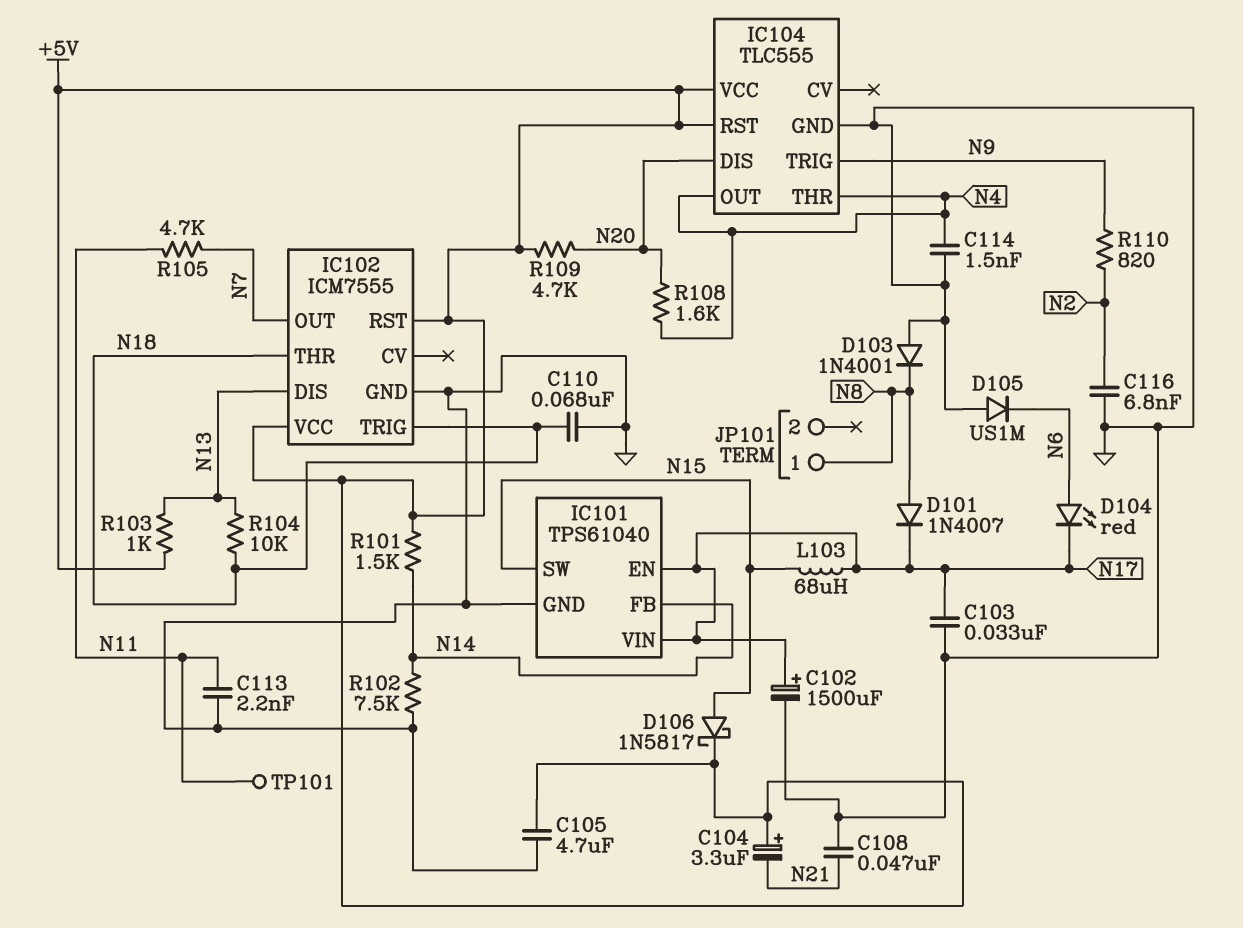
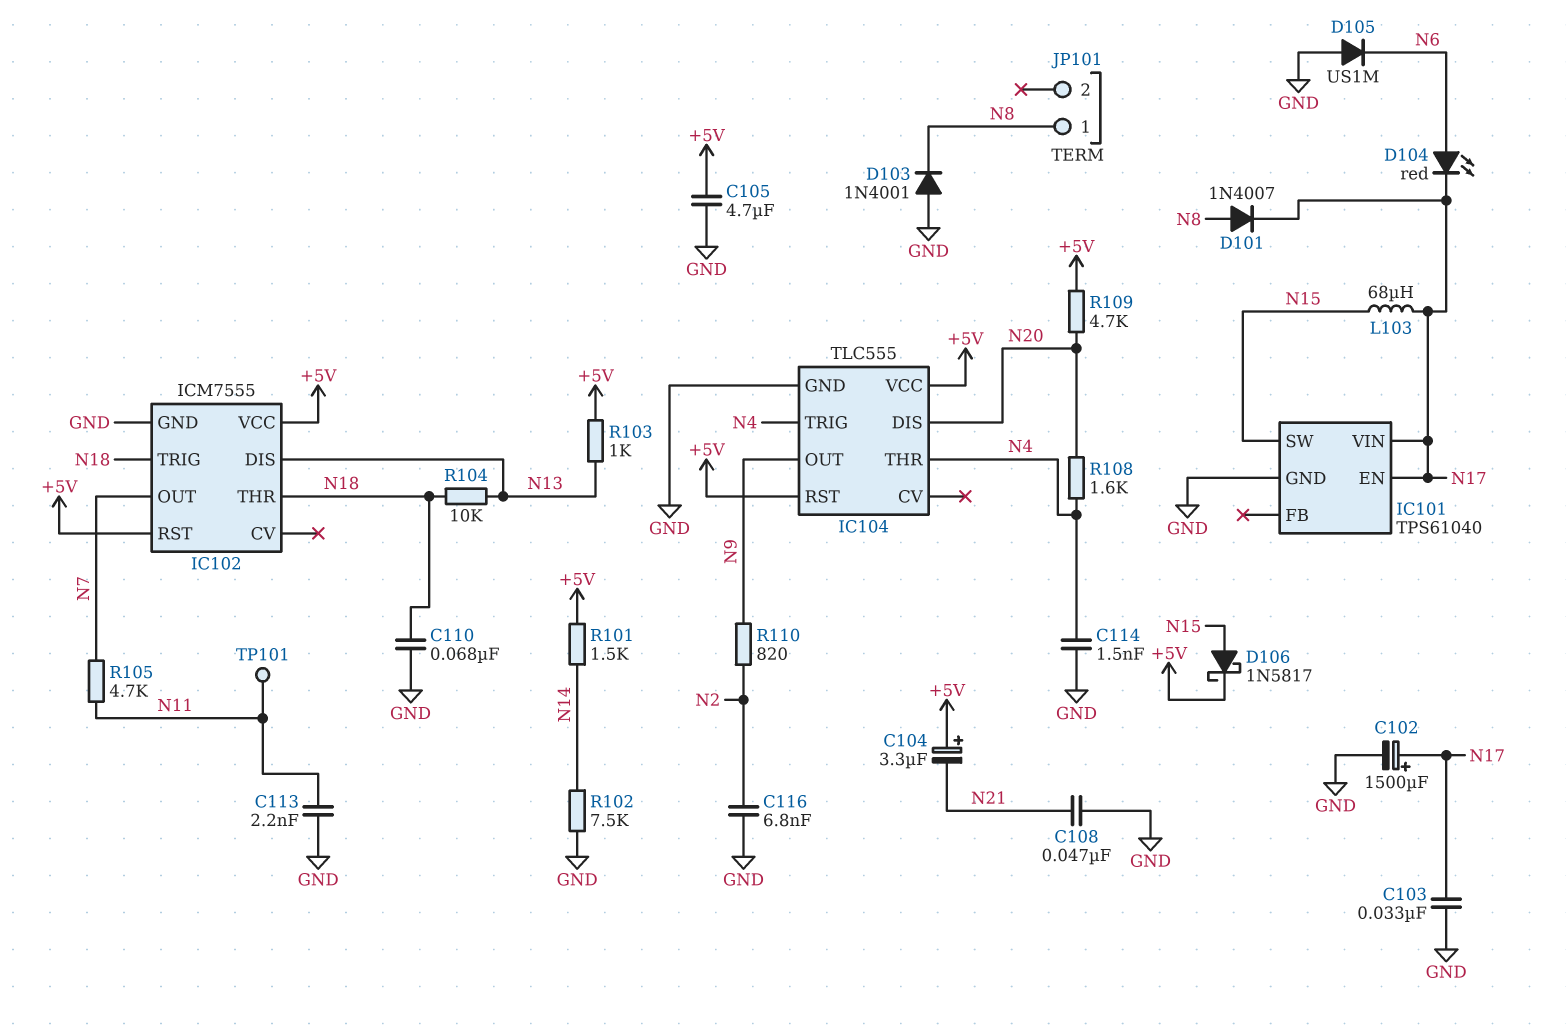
IC101 pin FB: N14 -> none
IC104 pin OUT: N4 -> N9
IC104 pin TRIG: N9 -> N4

